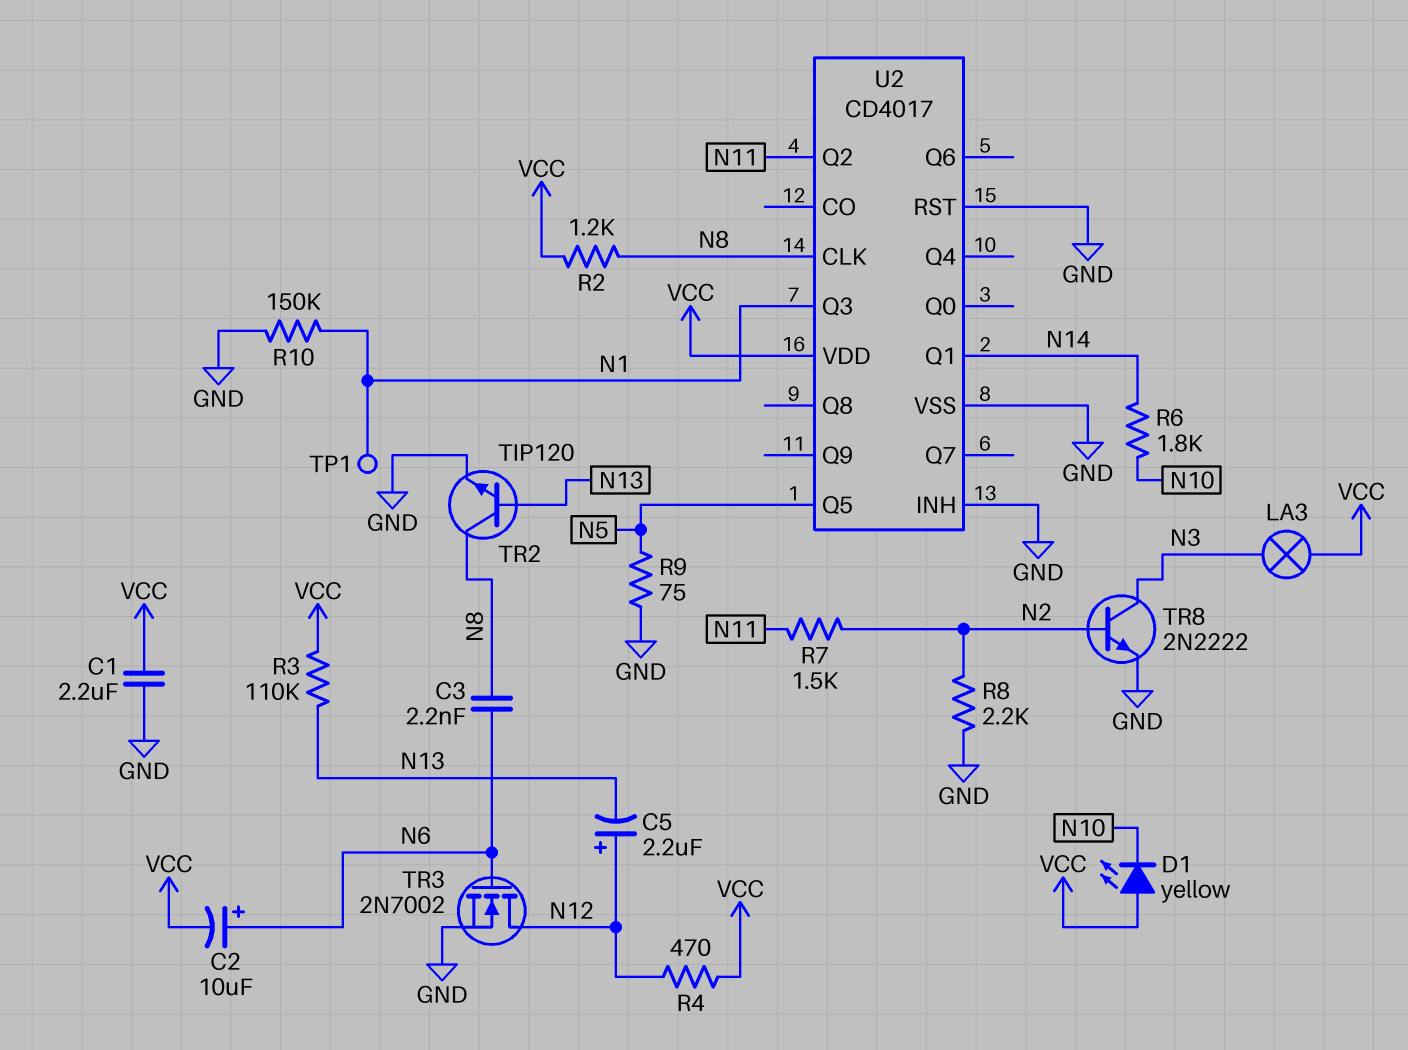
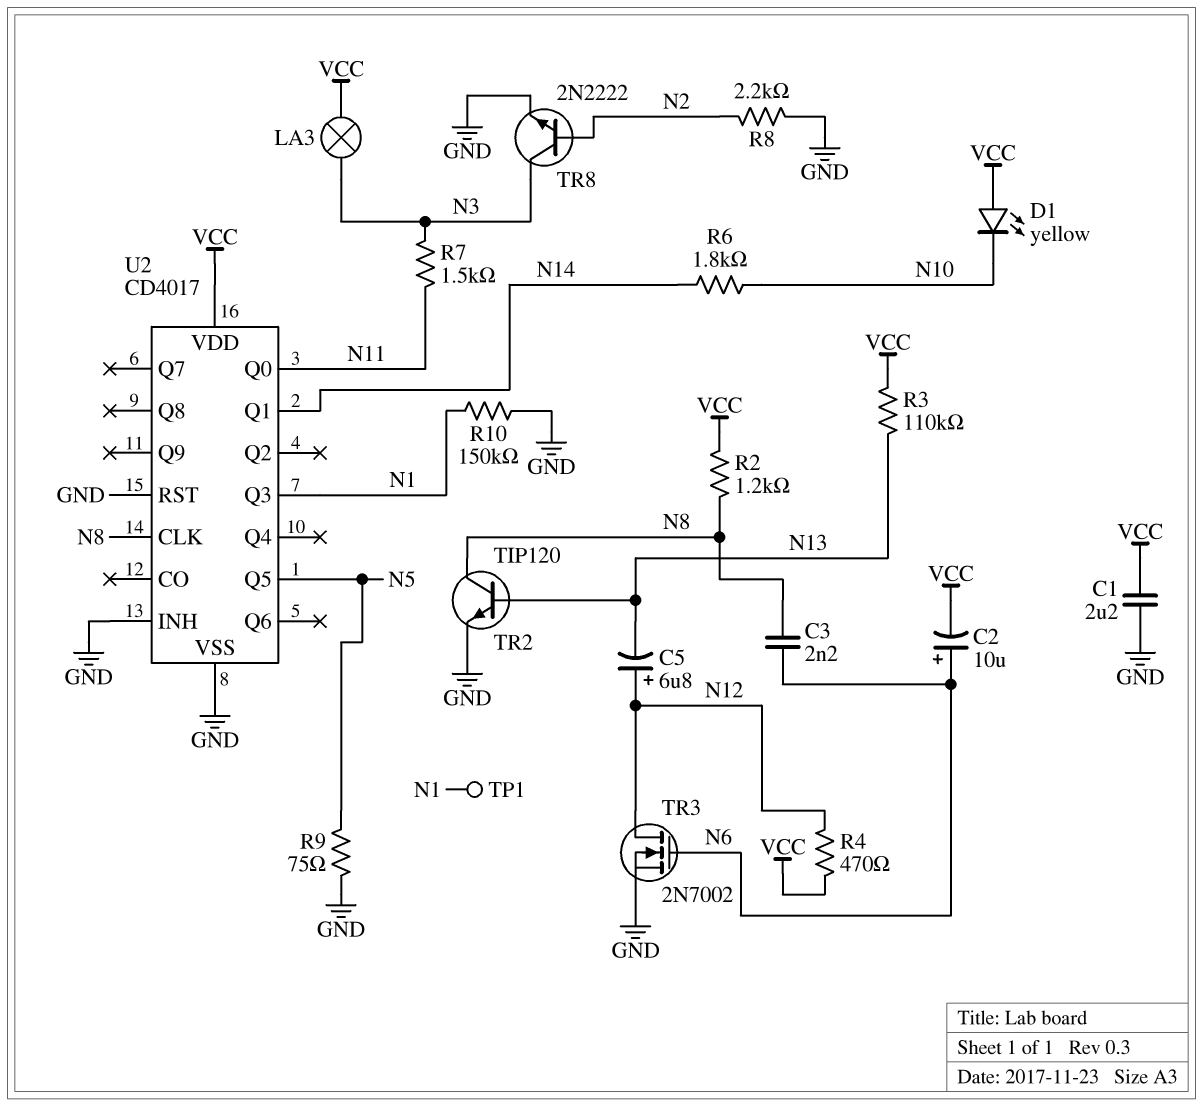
C5: 2.2uF (plus N12, minus N13) -> 6.8uF (plus N12, minus N13)
R7: 1.5k (N2, N11) -> 1.5k (N3, N11)
U2 pin Q0: none -> N11
U2 pin Q2: N11 -> none

